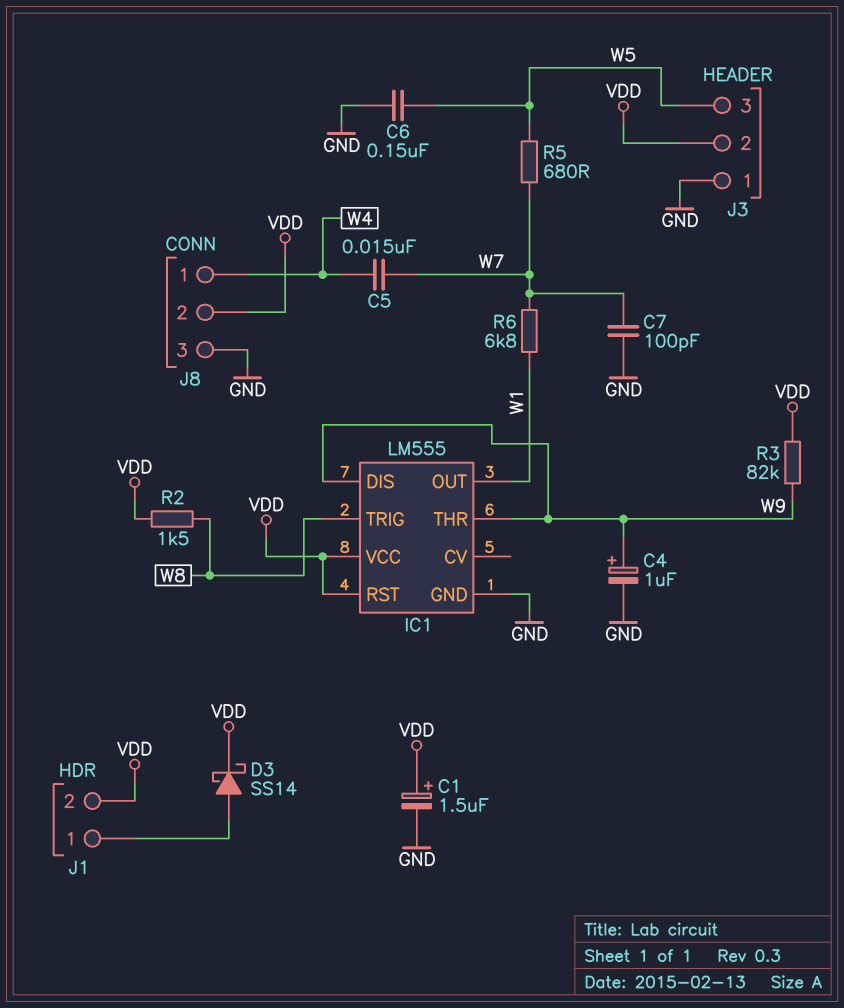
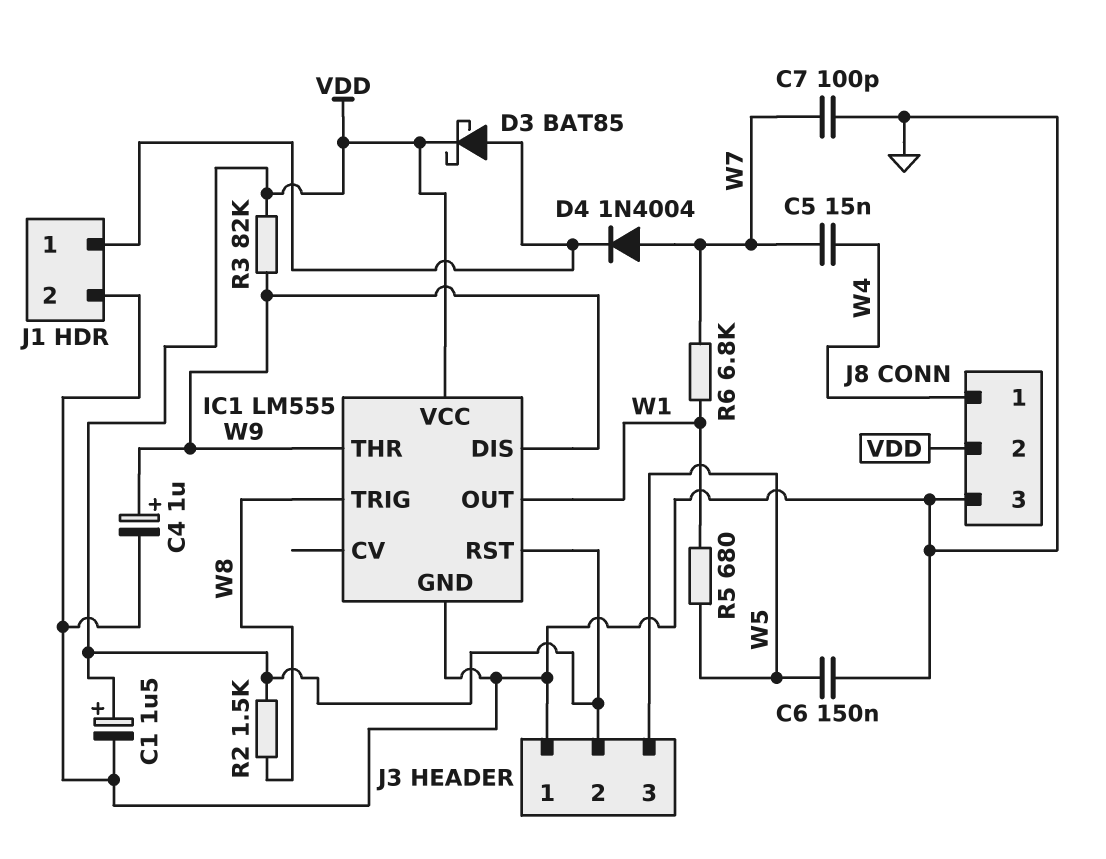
D3: schottky SS14 (A J1/1, K VDD) -> schottky BAT85 (A J1/1, K VDD)
D4: none -> diode 1N4004 (A W7, K J1/1)
J1 pin 2: VDD -> GND
R5: 680 (W5, W7) -> 680 (W1, W5)

